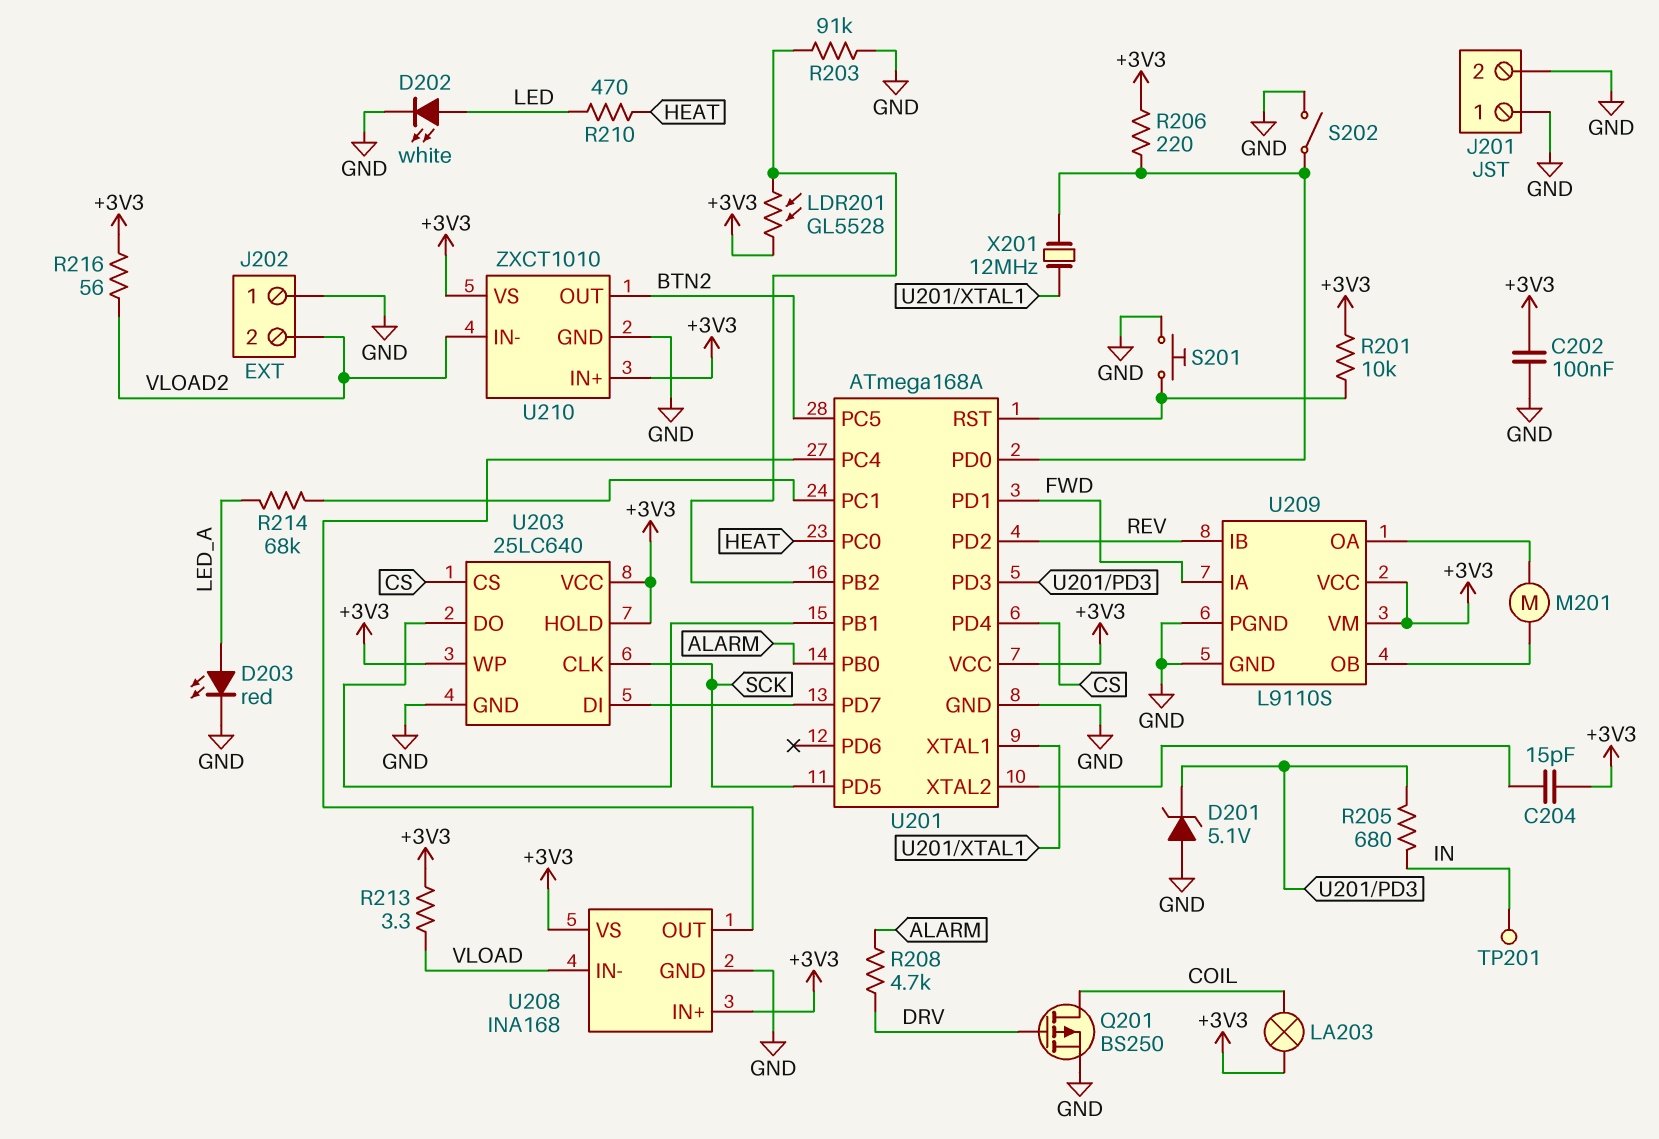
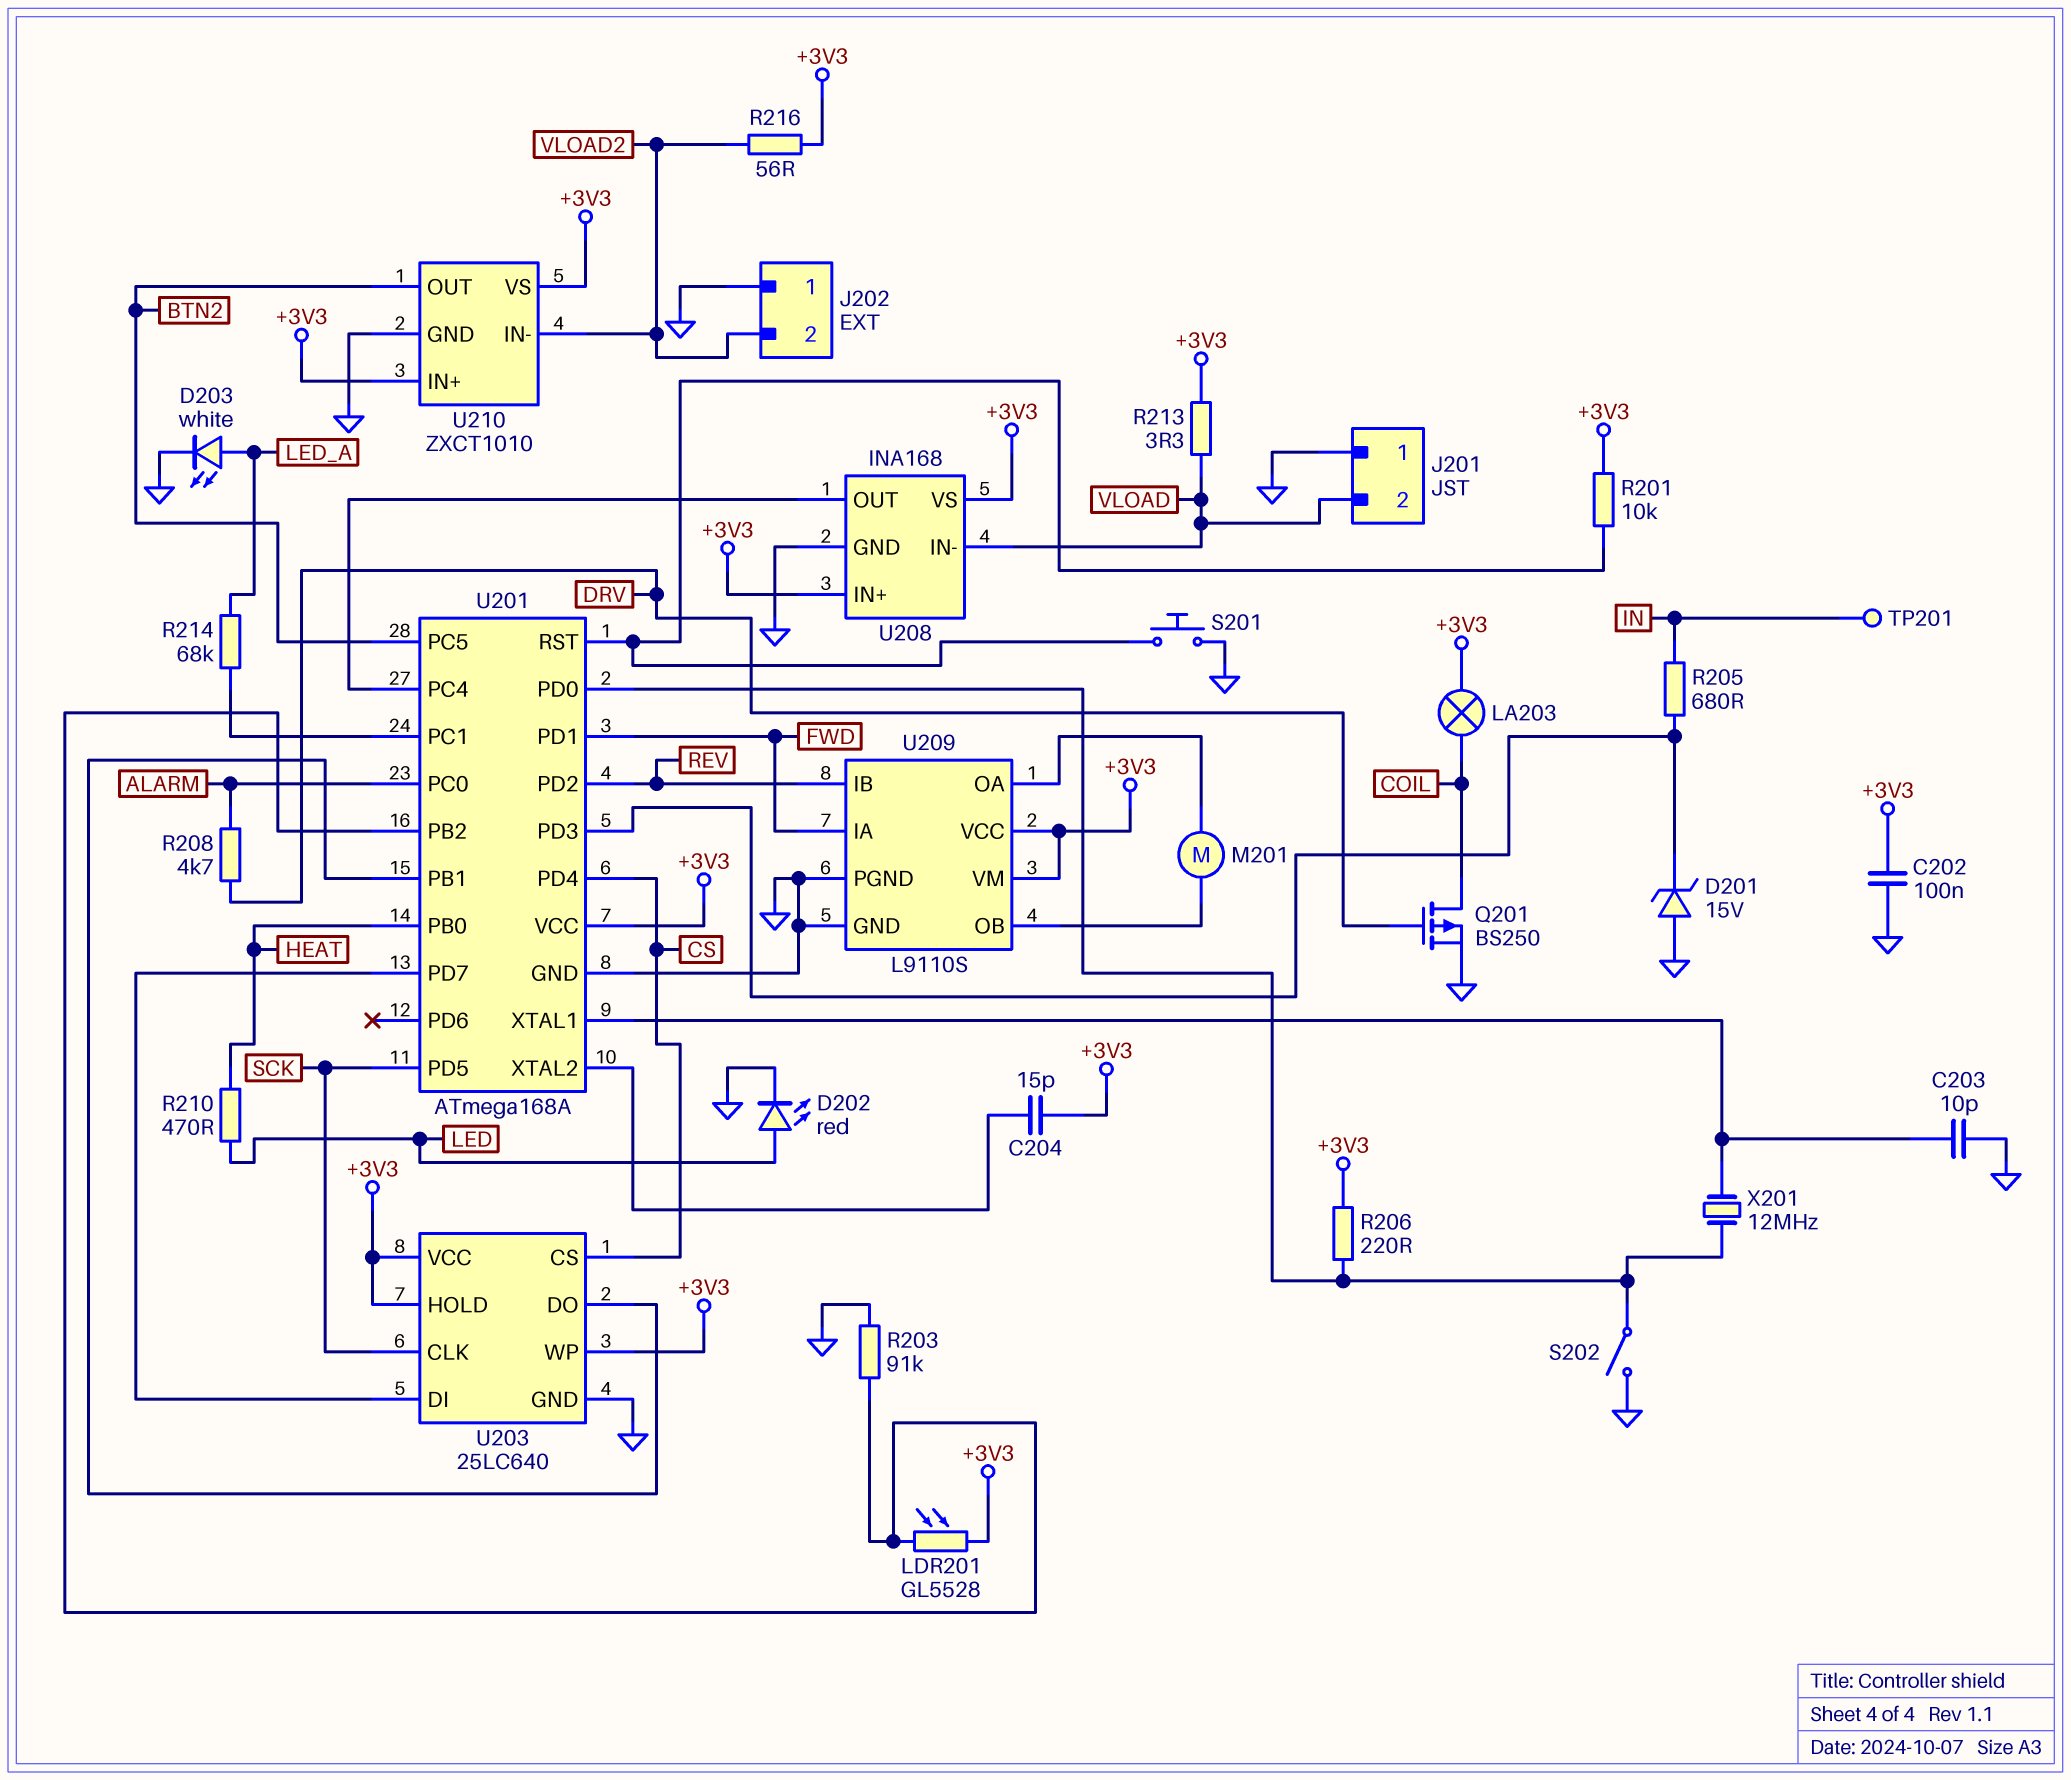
C203: none -> 10pF (GND, U201/XTAL1)
D201: zener 5.1V (A GND, K U201/PD3) -> zener 15V (A GND, K U201/PD3)
D202: LED white (A LED, K GND) -> LED red (A LED, K GND)
D203: LED red (A LED_A, K GND) -> LED white (A LED_A, K GND)
J201 pin 2: GND -> VLOAD
U201 pin PB0: ALARM -> HEAT
U201 pin PC0: HEAT -> ALARM

